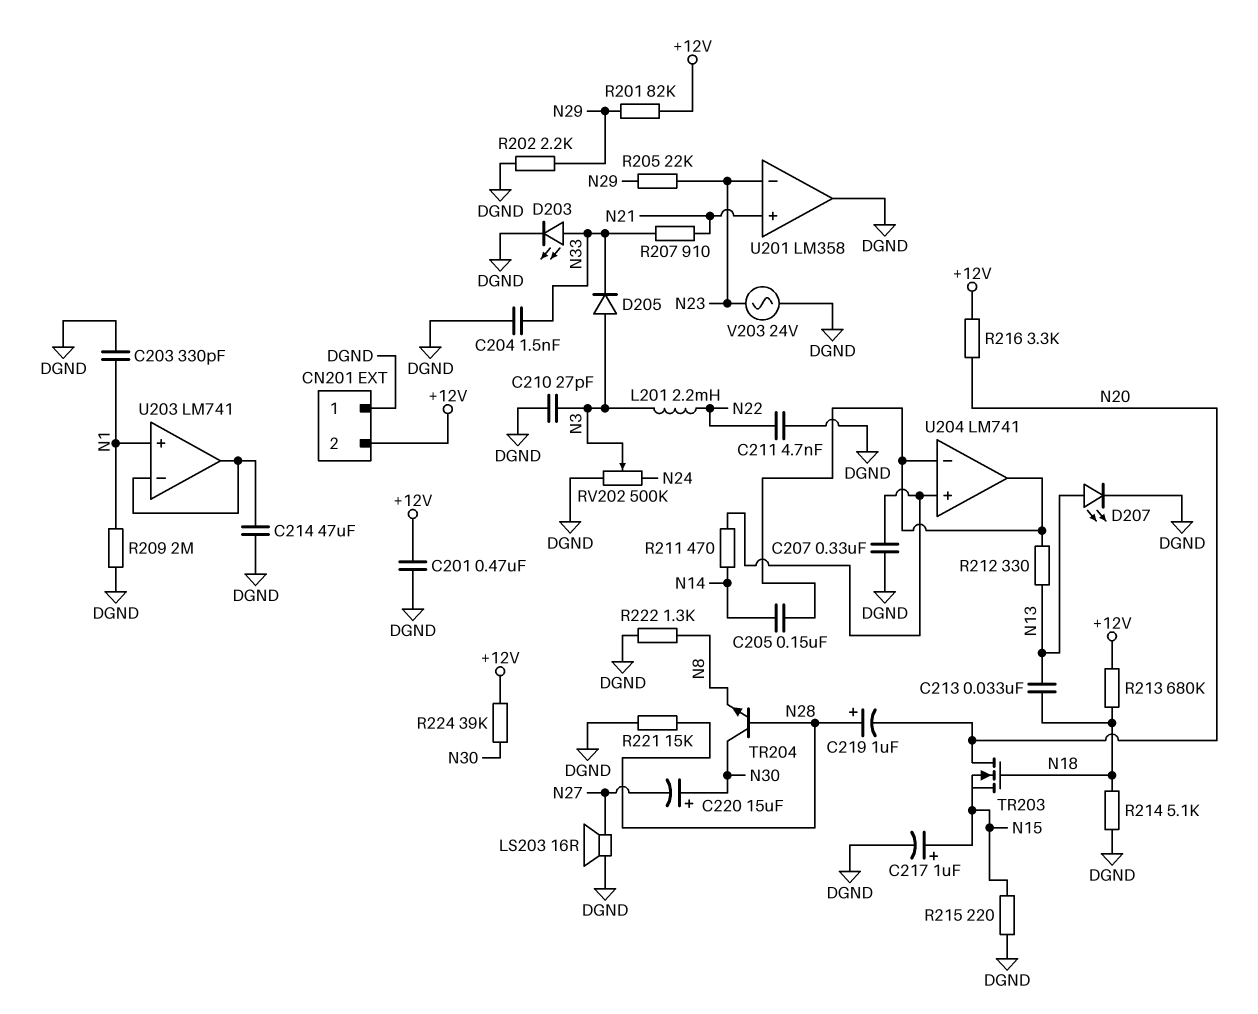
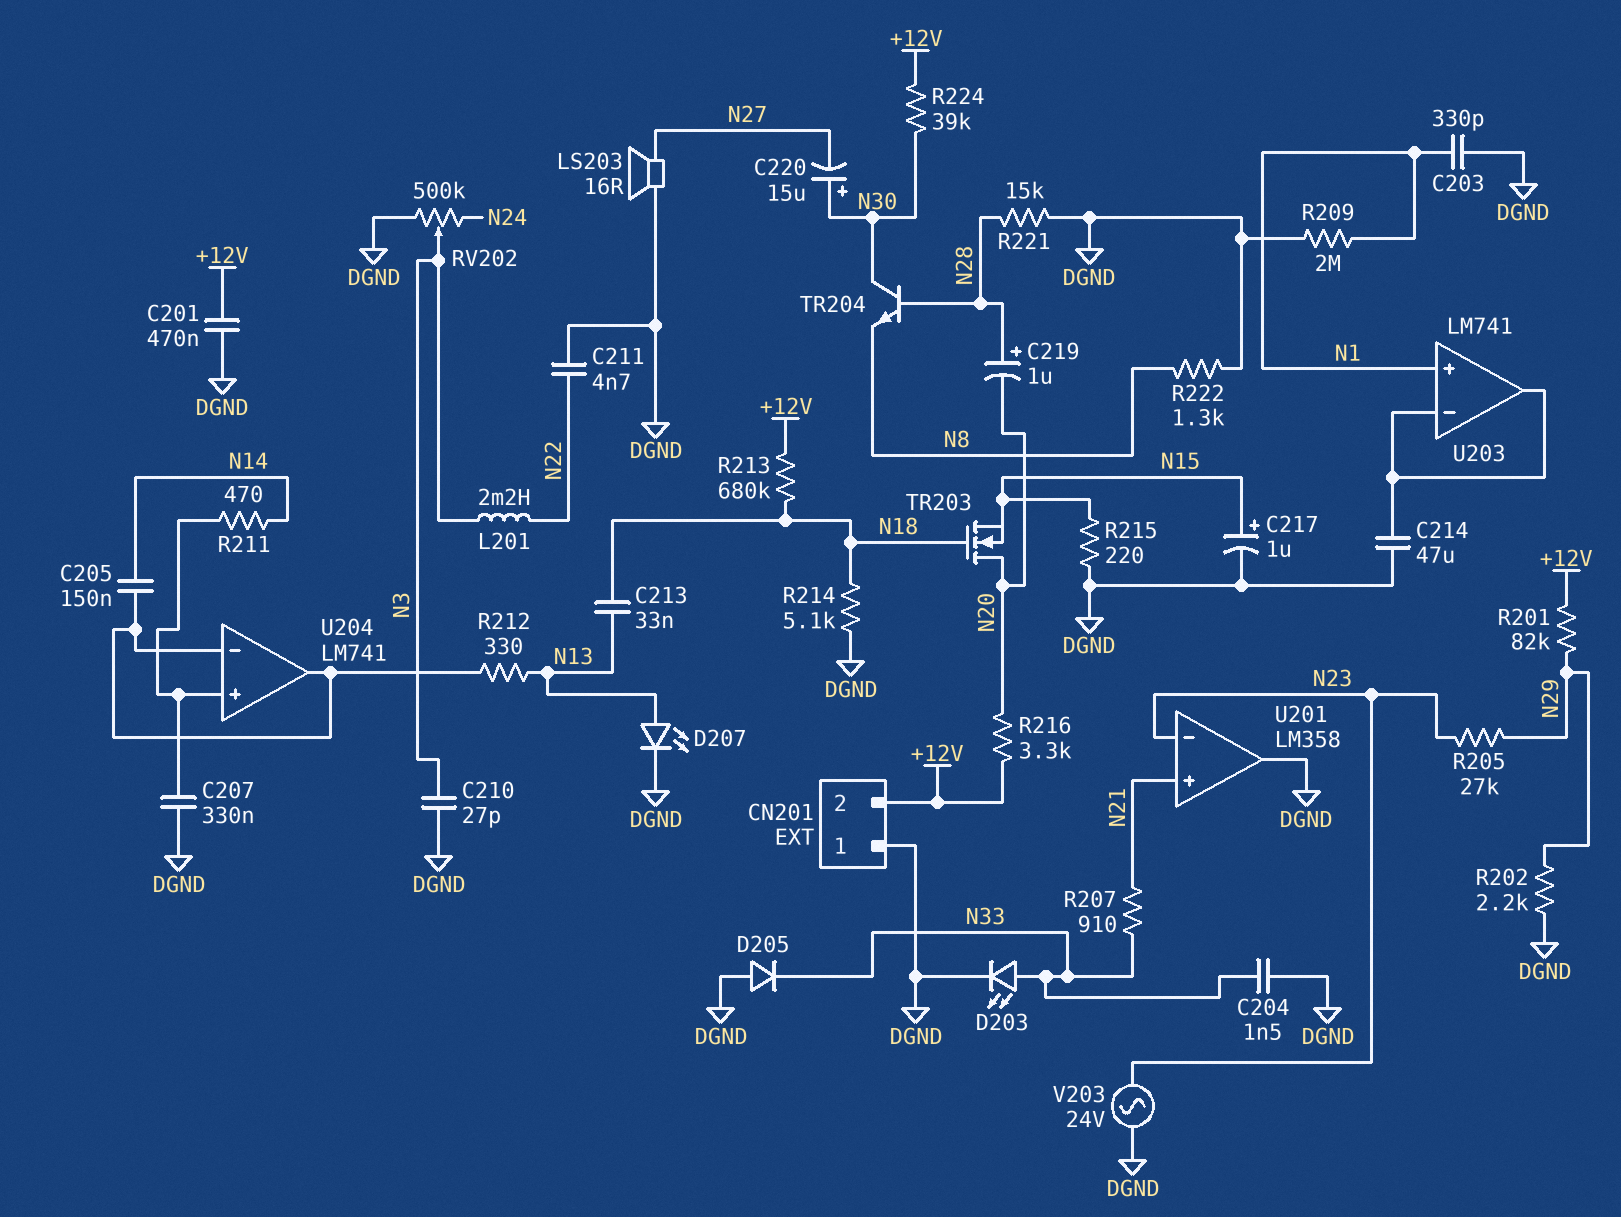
D205: diode (A N3, K N33) -> diode (A DGND, K N33)
R205: 22k (N23, N29) -> 27k (N23, N29)

